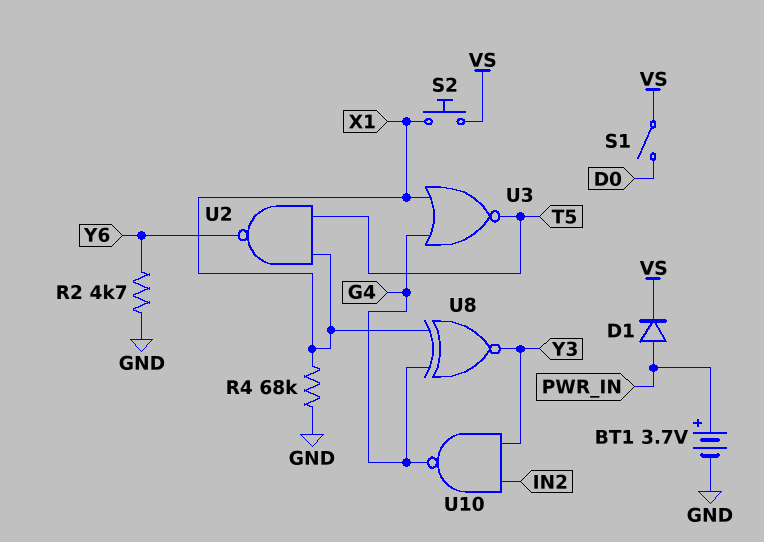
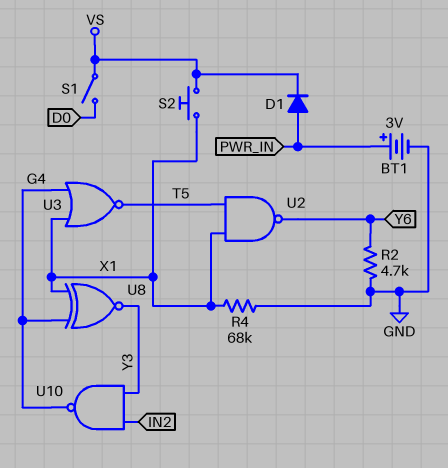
BT1: 3.7V (plus PWR_IN, minus GND) -> 3V (plus PWR_IN, minus GND)

